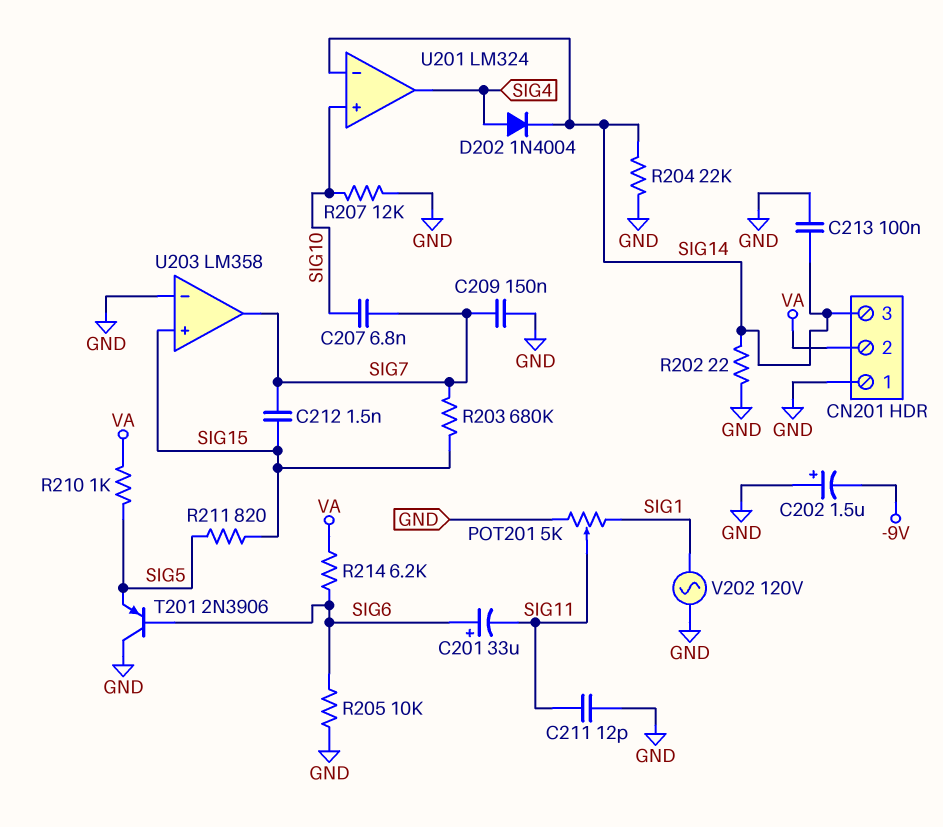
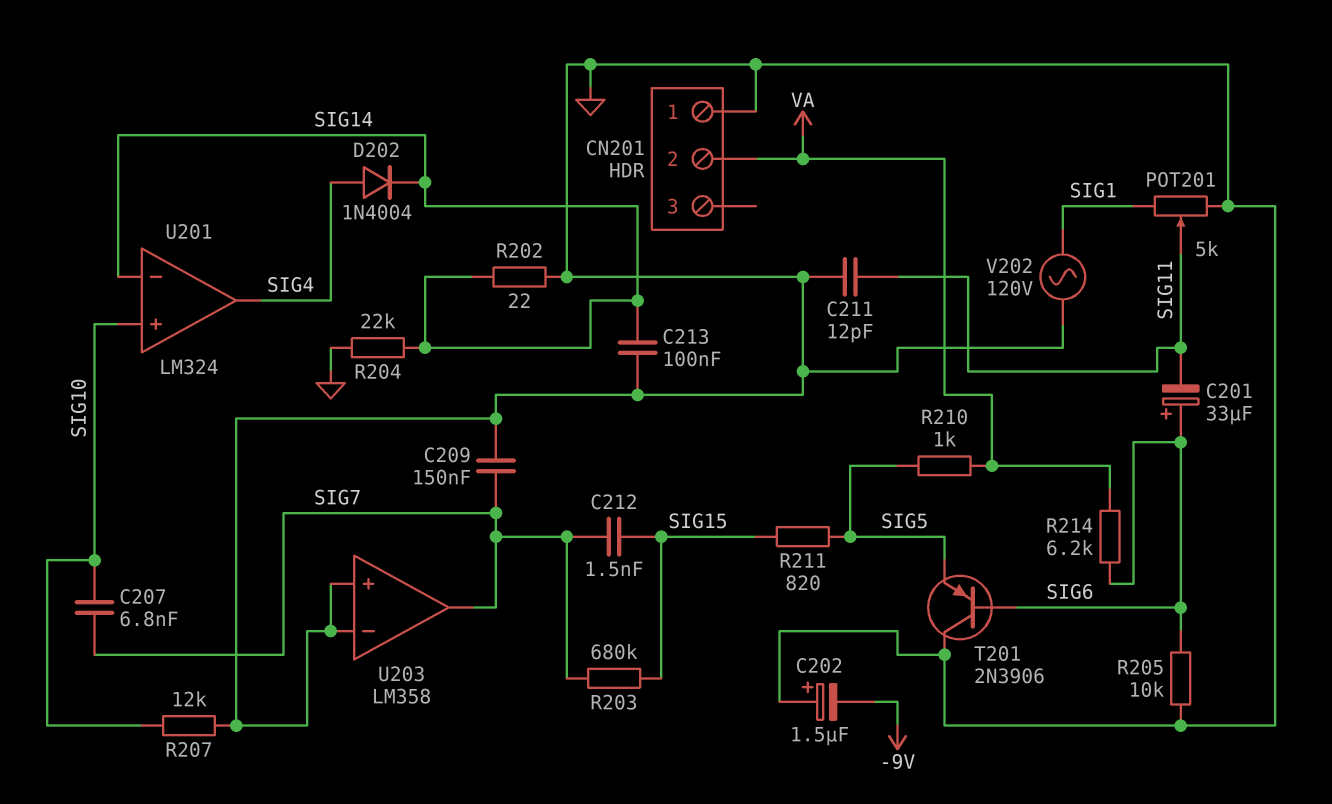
CN201 pin 3: SIG14 -> none
U203 pin in+: SIG15 -> GND

